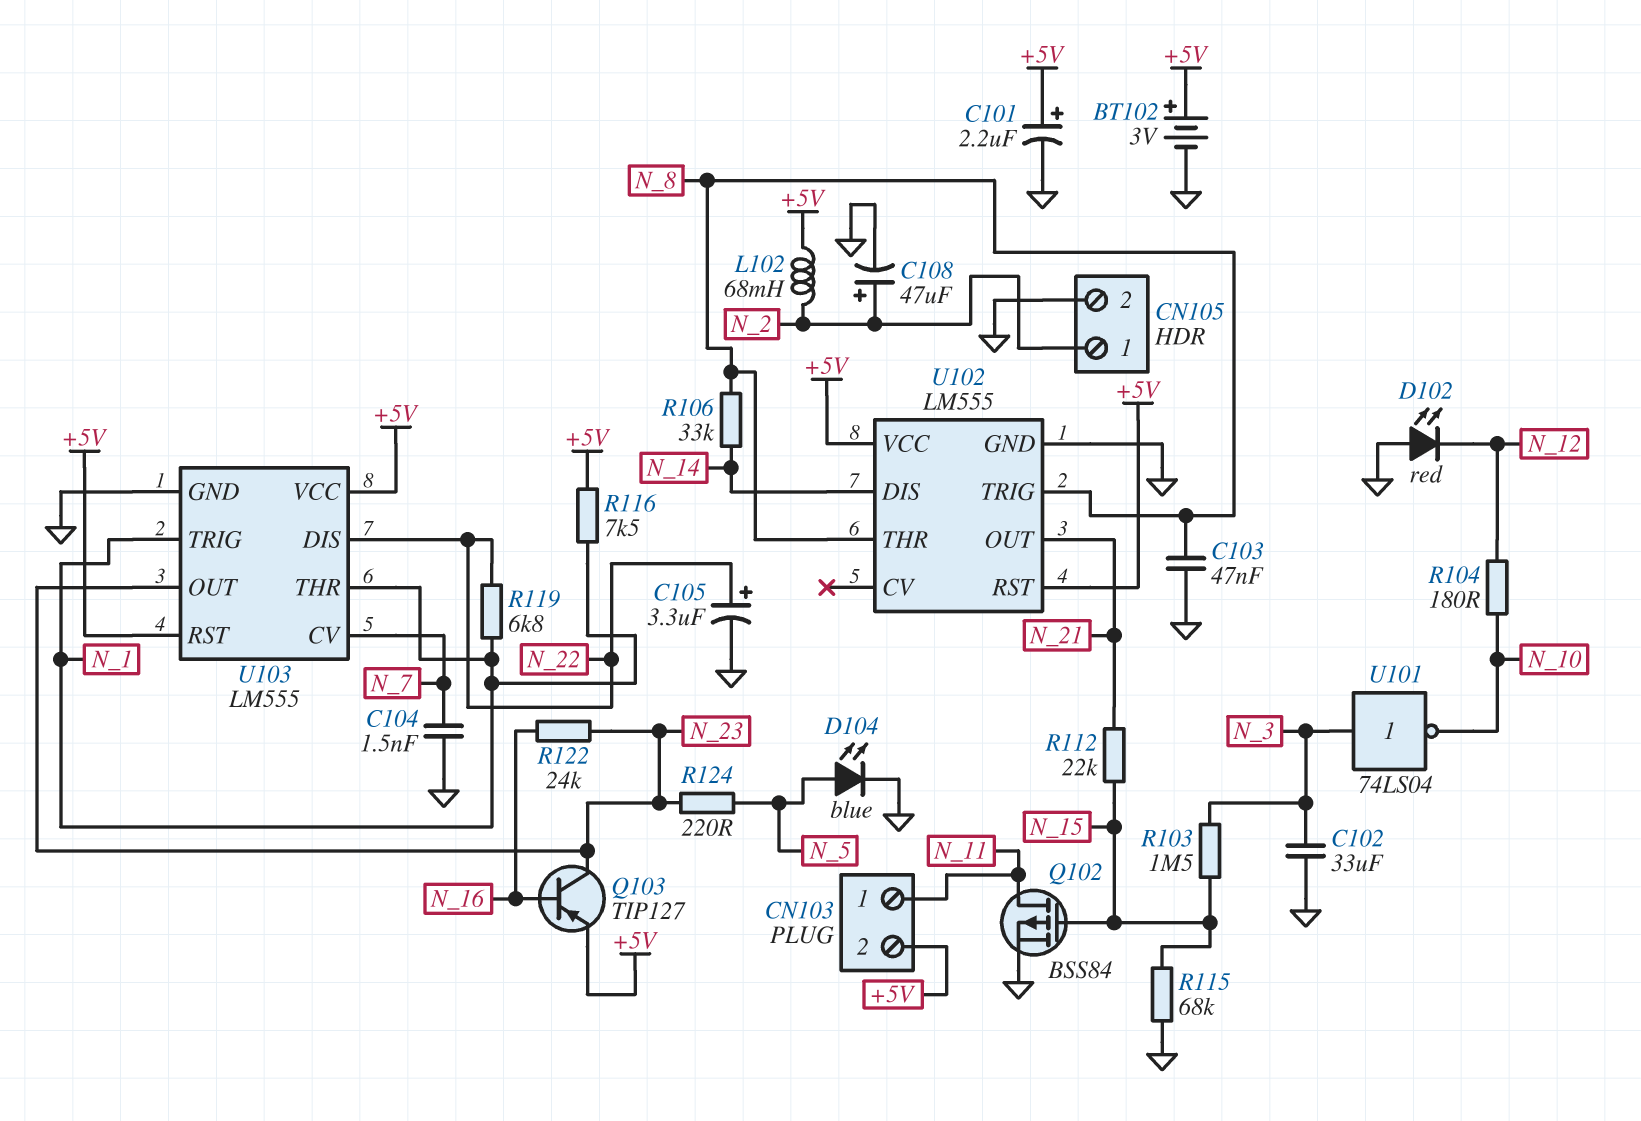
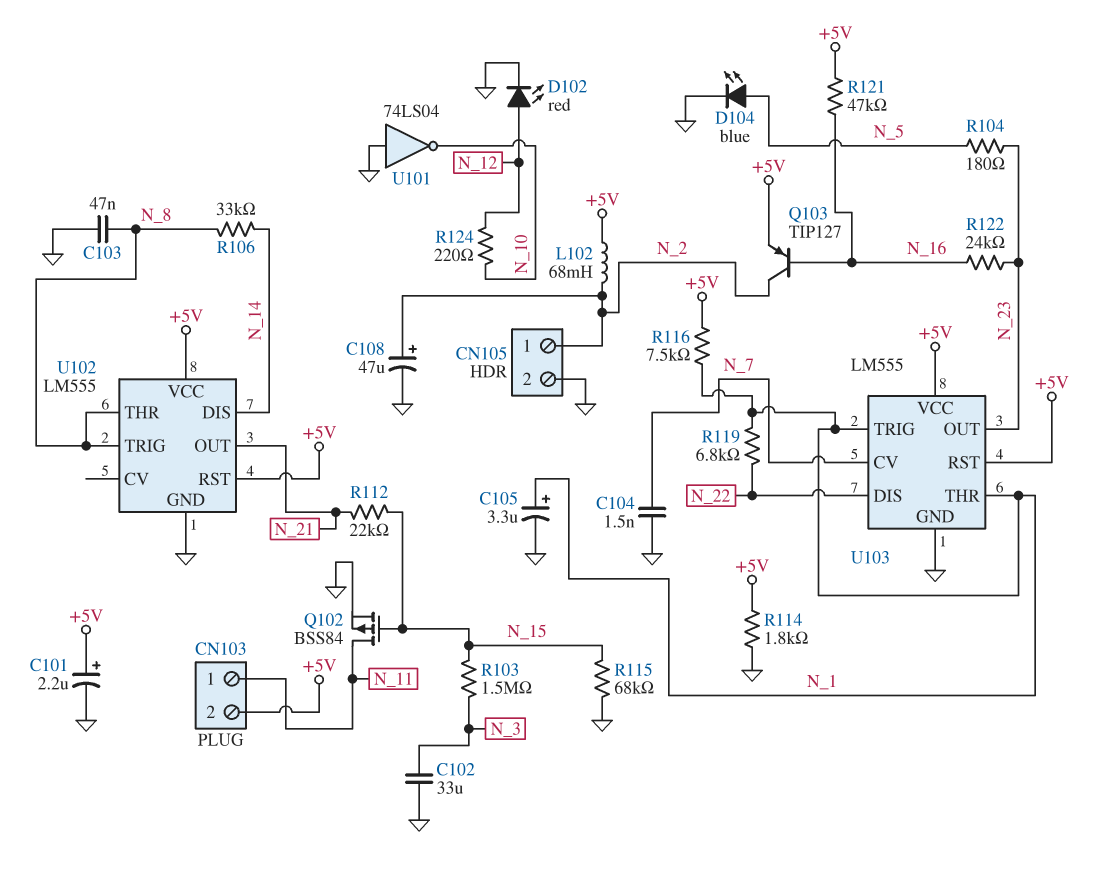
BT102: 3V (plus +5V, minus GND) -> none
C105: 3.3uF (plus N_22, minus GND) -> 3.3uF (plus N_1, minus GND)
D102: LED red (A GND, K N_12) -> LED red (A N_12, K GND)
Q103: PNP TIP127 (B N_16, C N_23, E +5V) -> PNP TIP127 (B N_16, C N_2, E +5V)
R104: 180 (N_10, N_12) -> 180 (N_5, N_23)
R114: none -> 1.8k (+5V, GND)
R121: none -> 47k (+5V, N_16)
R124: 220 (N_5, N_23) -> 220 (N_10, N_12)
U101: NOT 74LS04 (in N_3, out N_10) -> NOT 74LS04 (in GND, out N_10)

